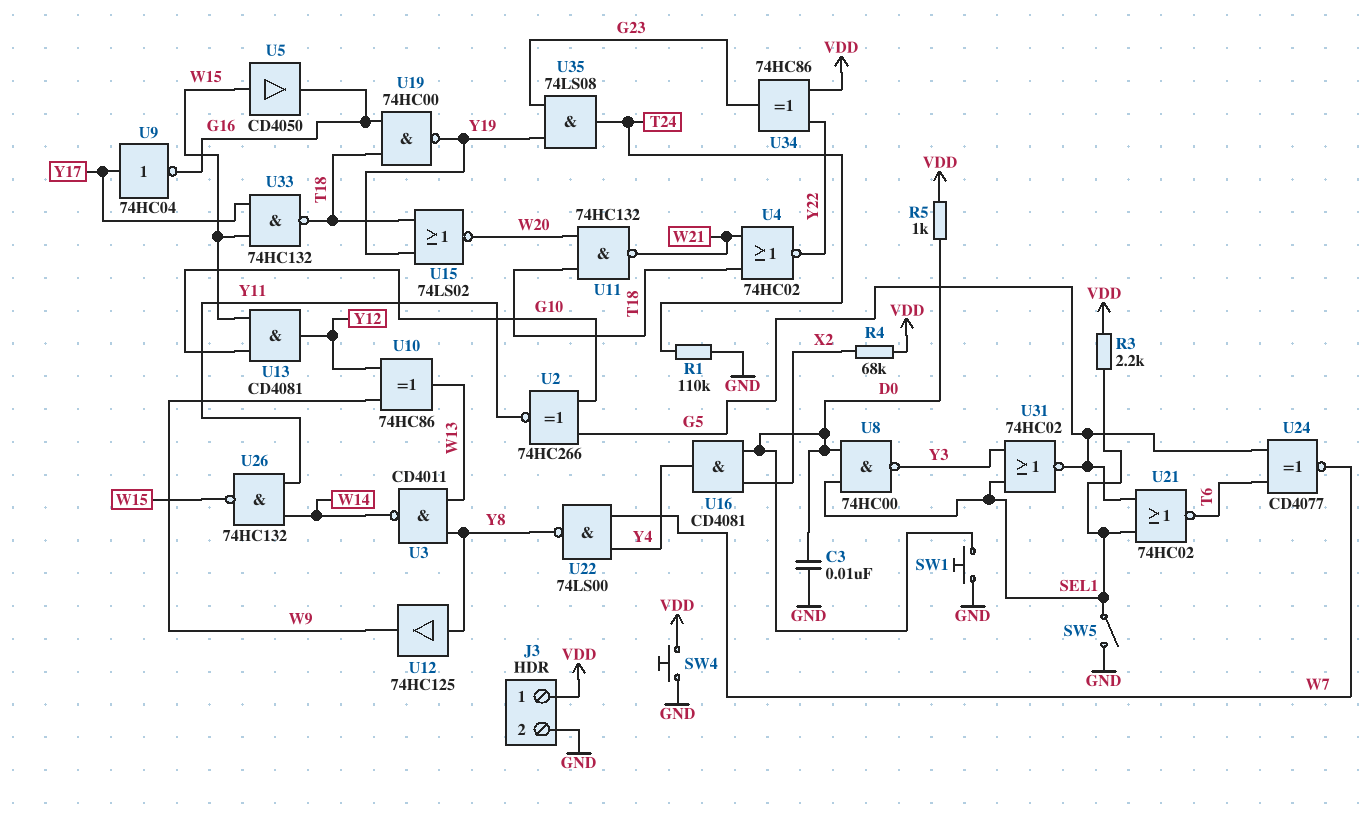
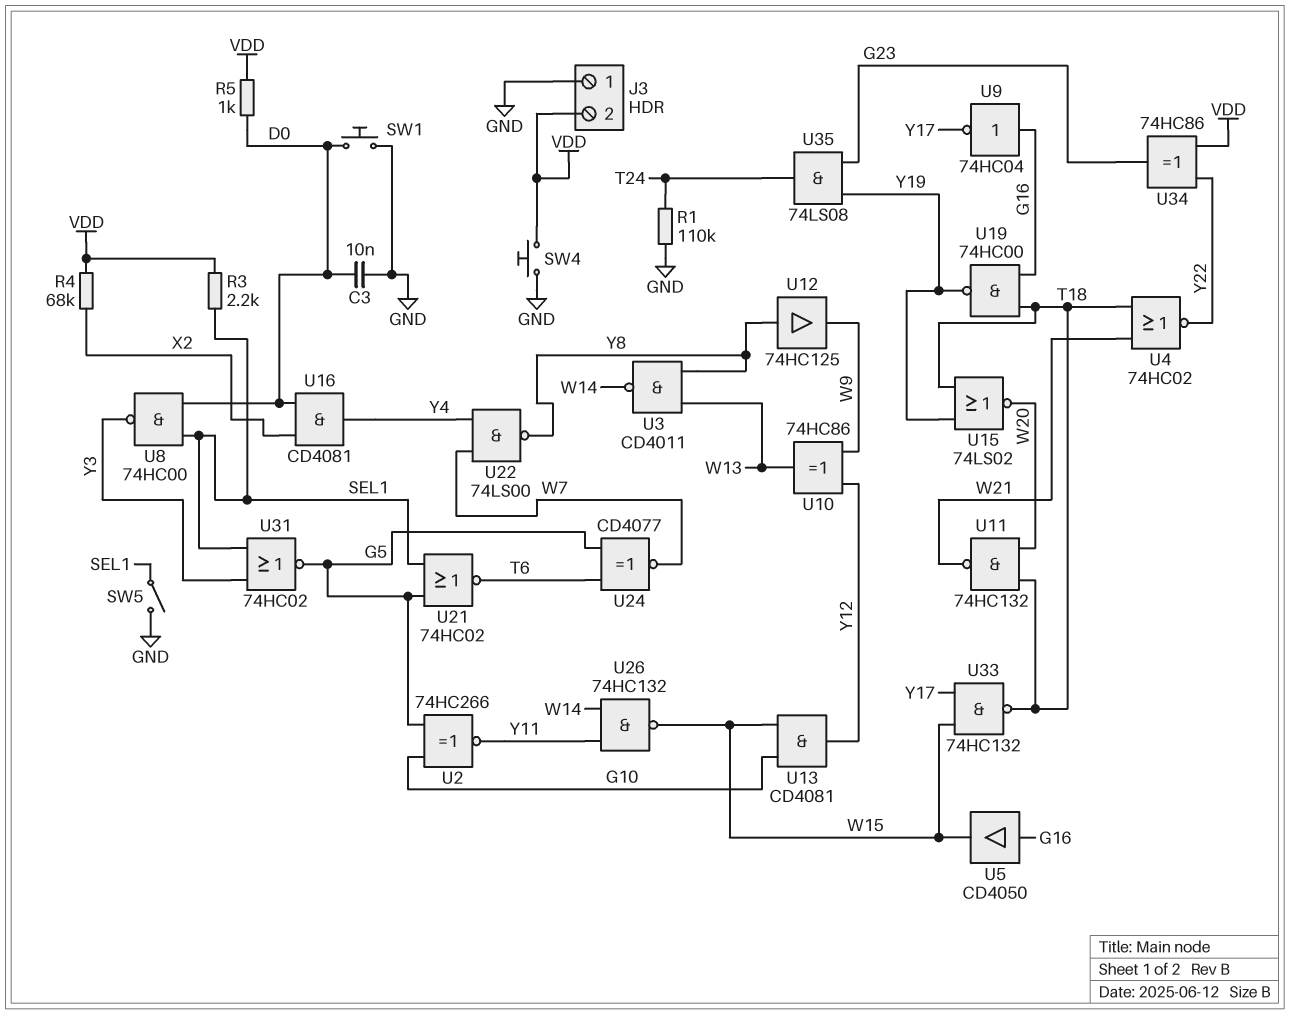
J3 pin 1: VDD -> GND
J3 pin 2: GND -> VDD
U5: buffer CD4050 (in W15, out G16) -> buffer CD4050 (in G16, out W15)
U9: NOT 74HC04 (in Y17, out G16) -> NOT 74HC04 (in G16, out Y17)

